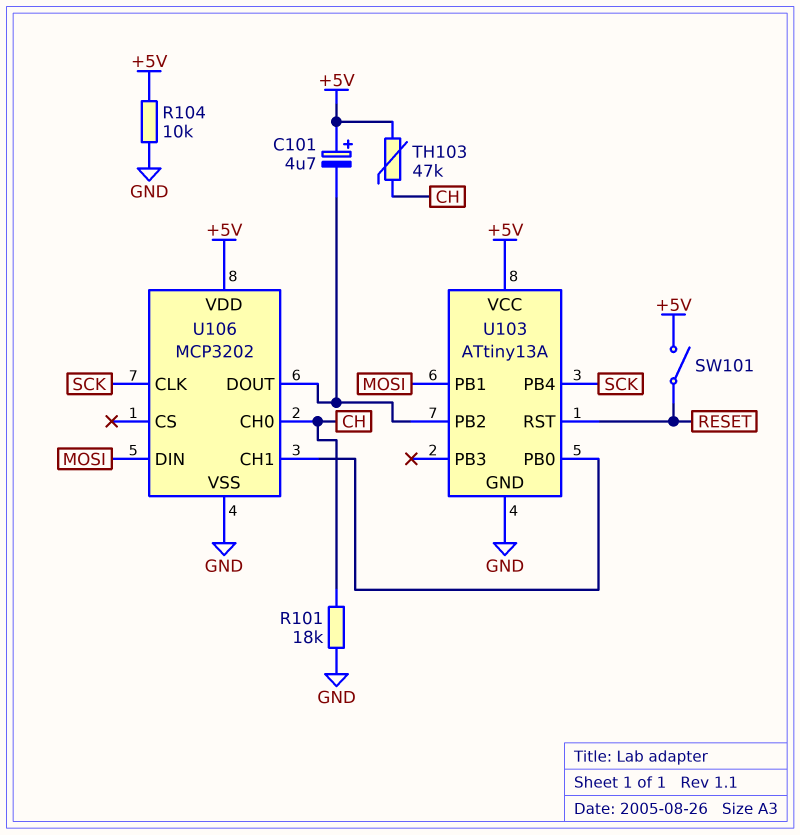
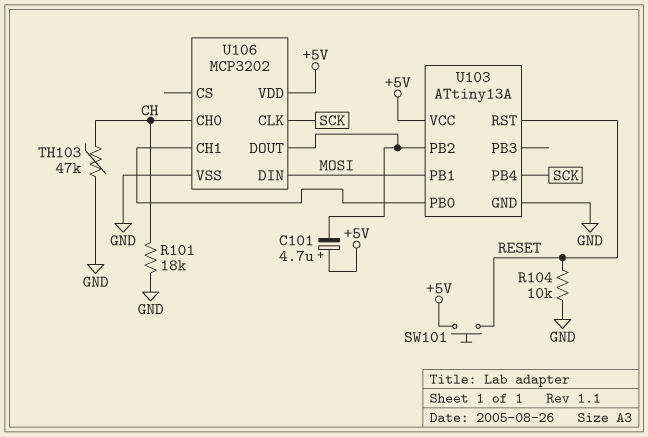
R104: 10k (+5V, GND) -> 10k (GND, RESET)
SW101: switch (+5V, RESET) -> button (+5V, RESET)
TH103: 47k (+5V, CH) -> 47k (CH, GND)

